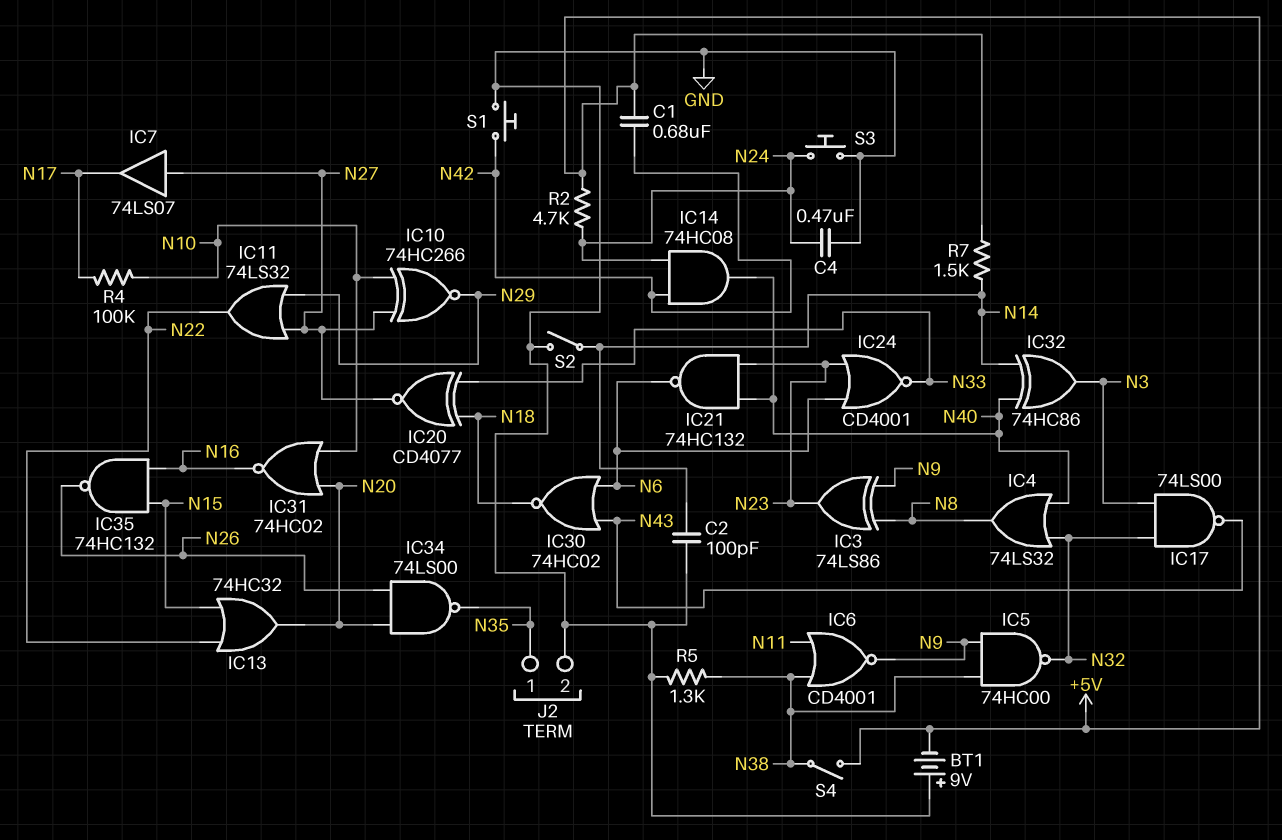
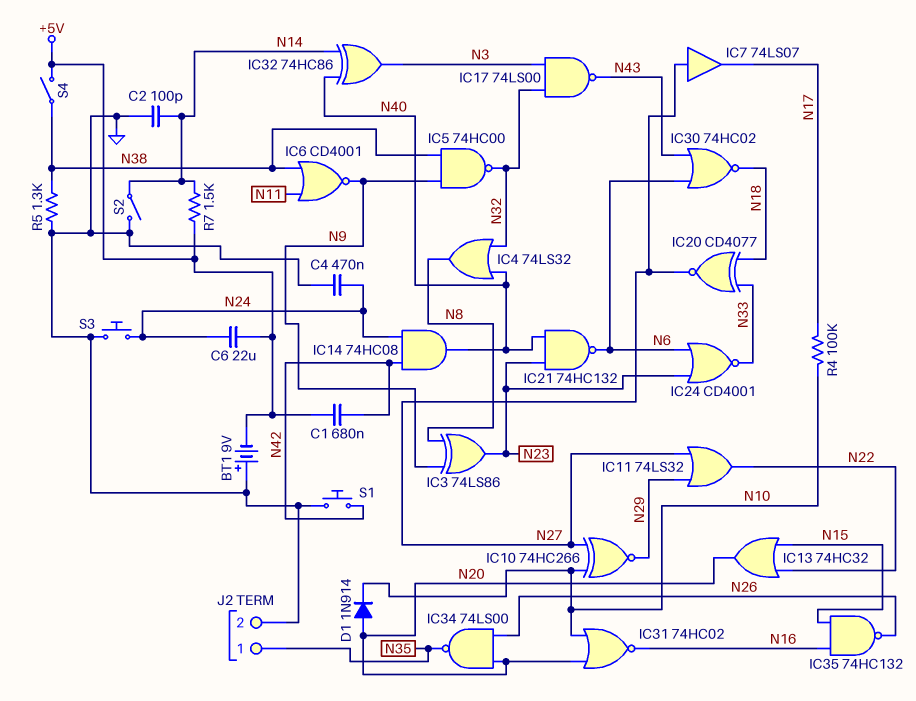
C6: none -> 22uF (+5V, N24)
D1: none -> diode 1N914 (A N20, K N10)
R2: 4.7k (+5V, N24) -> none

